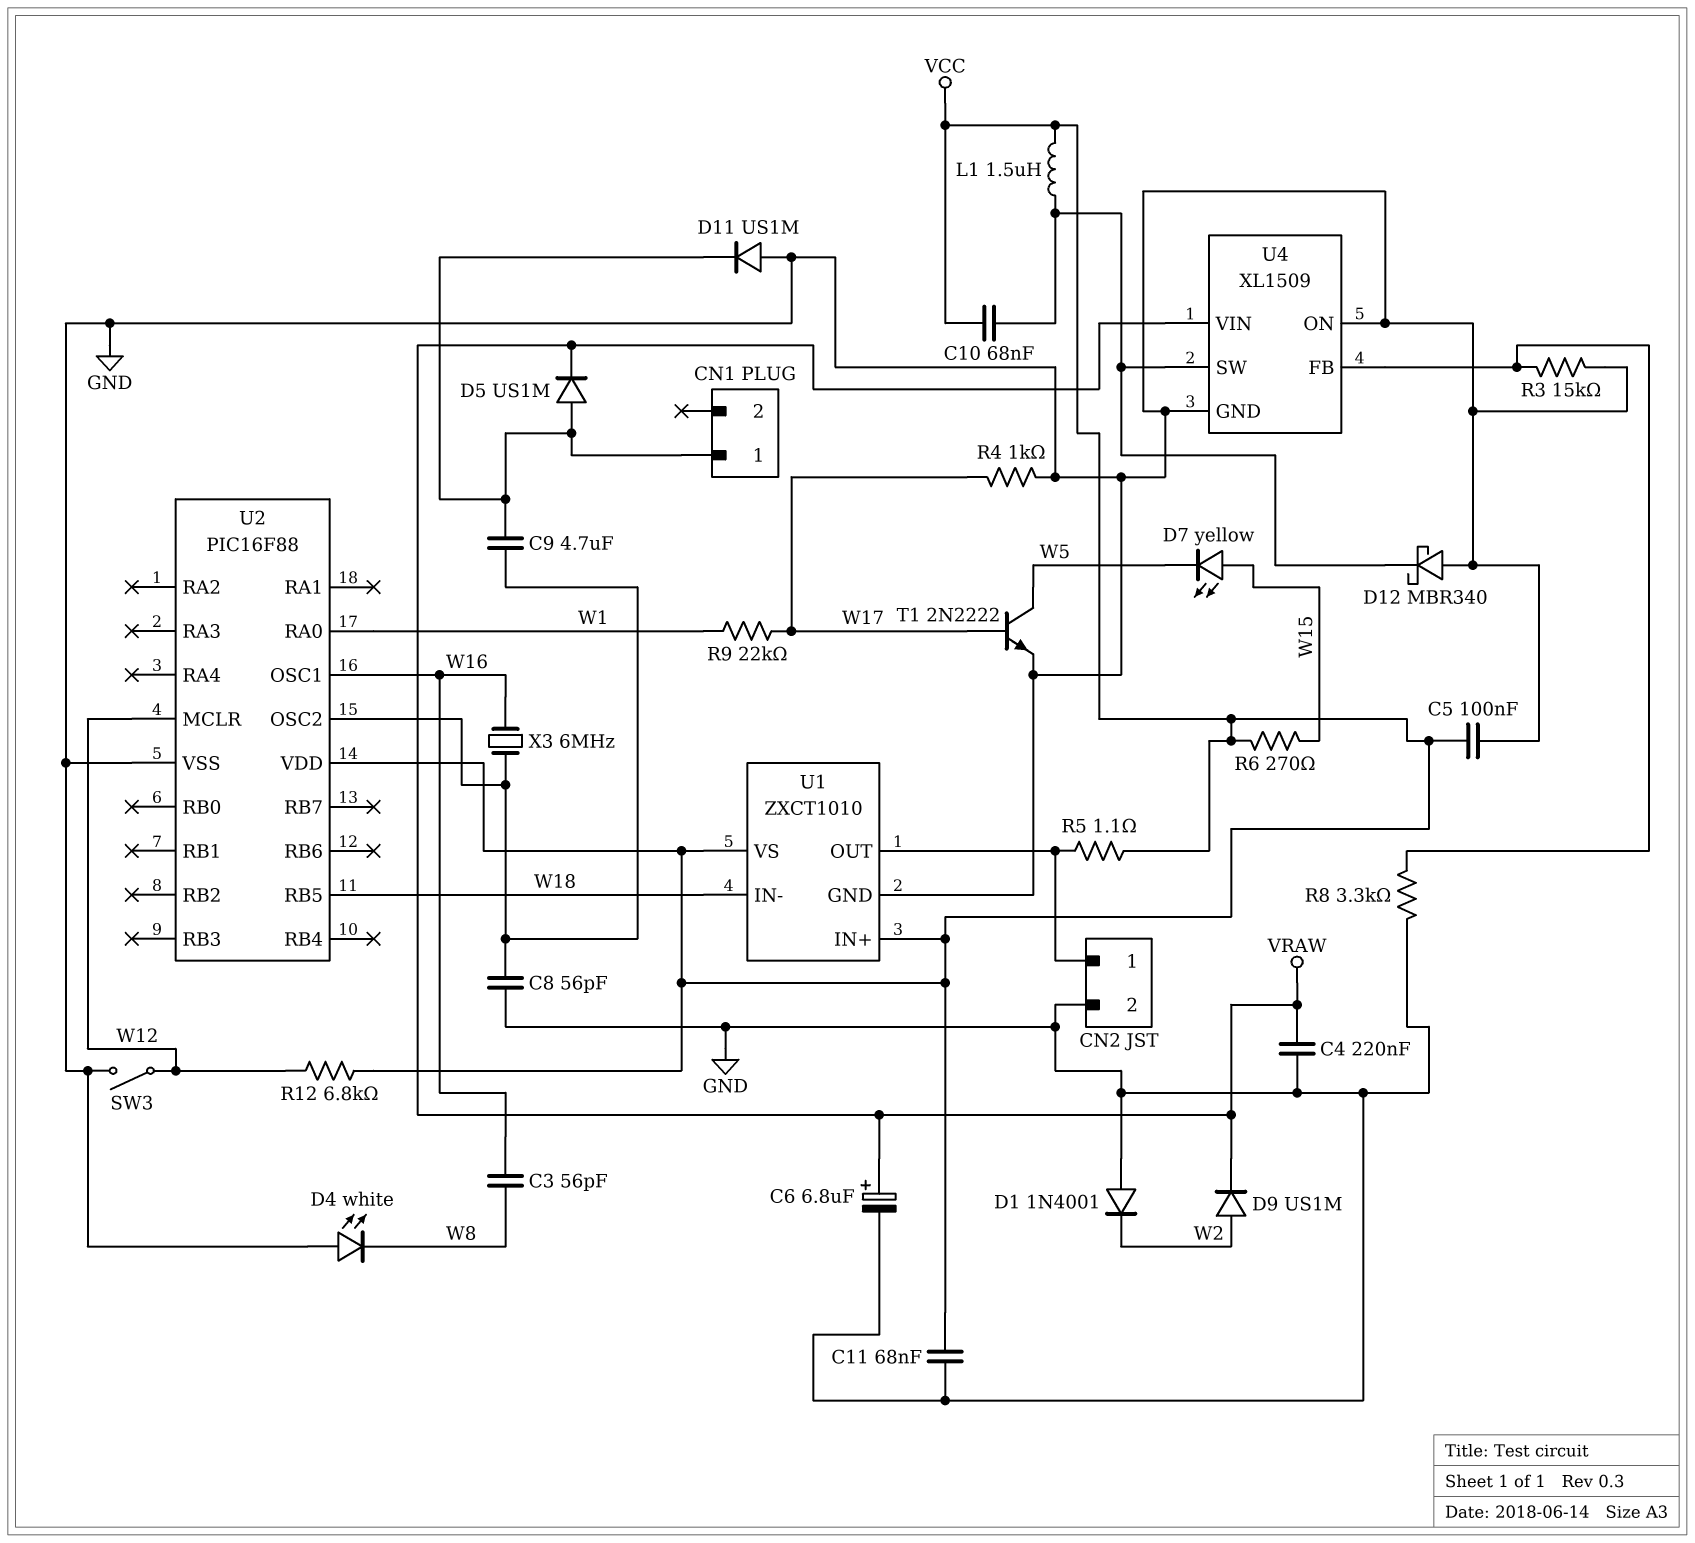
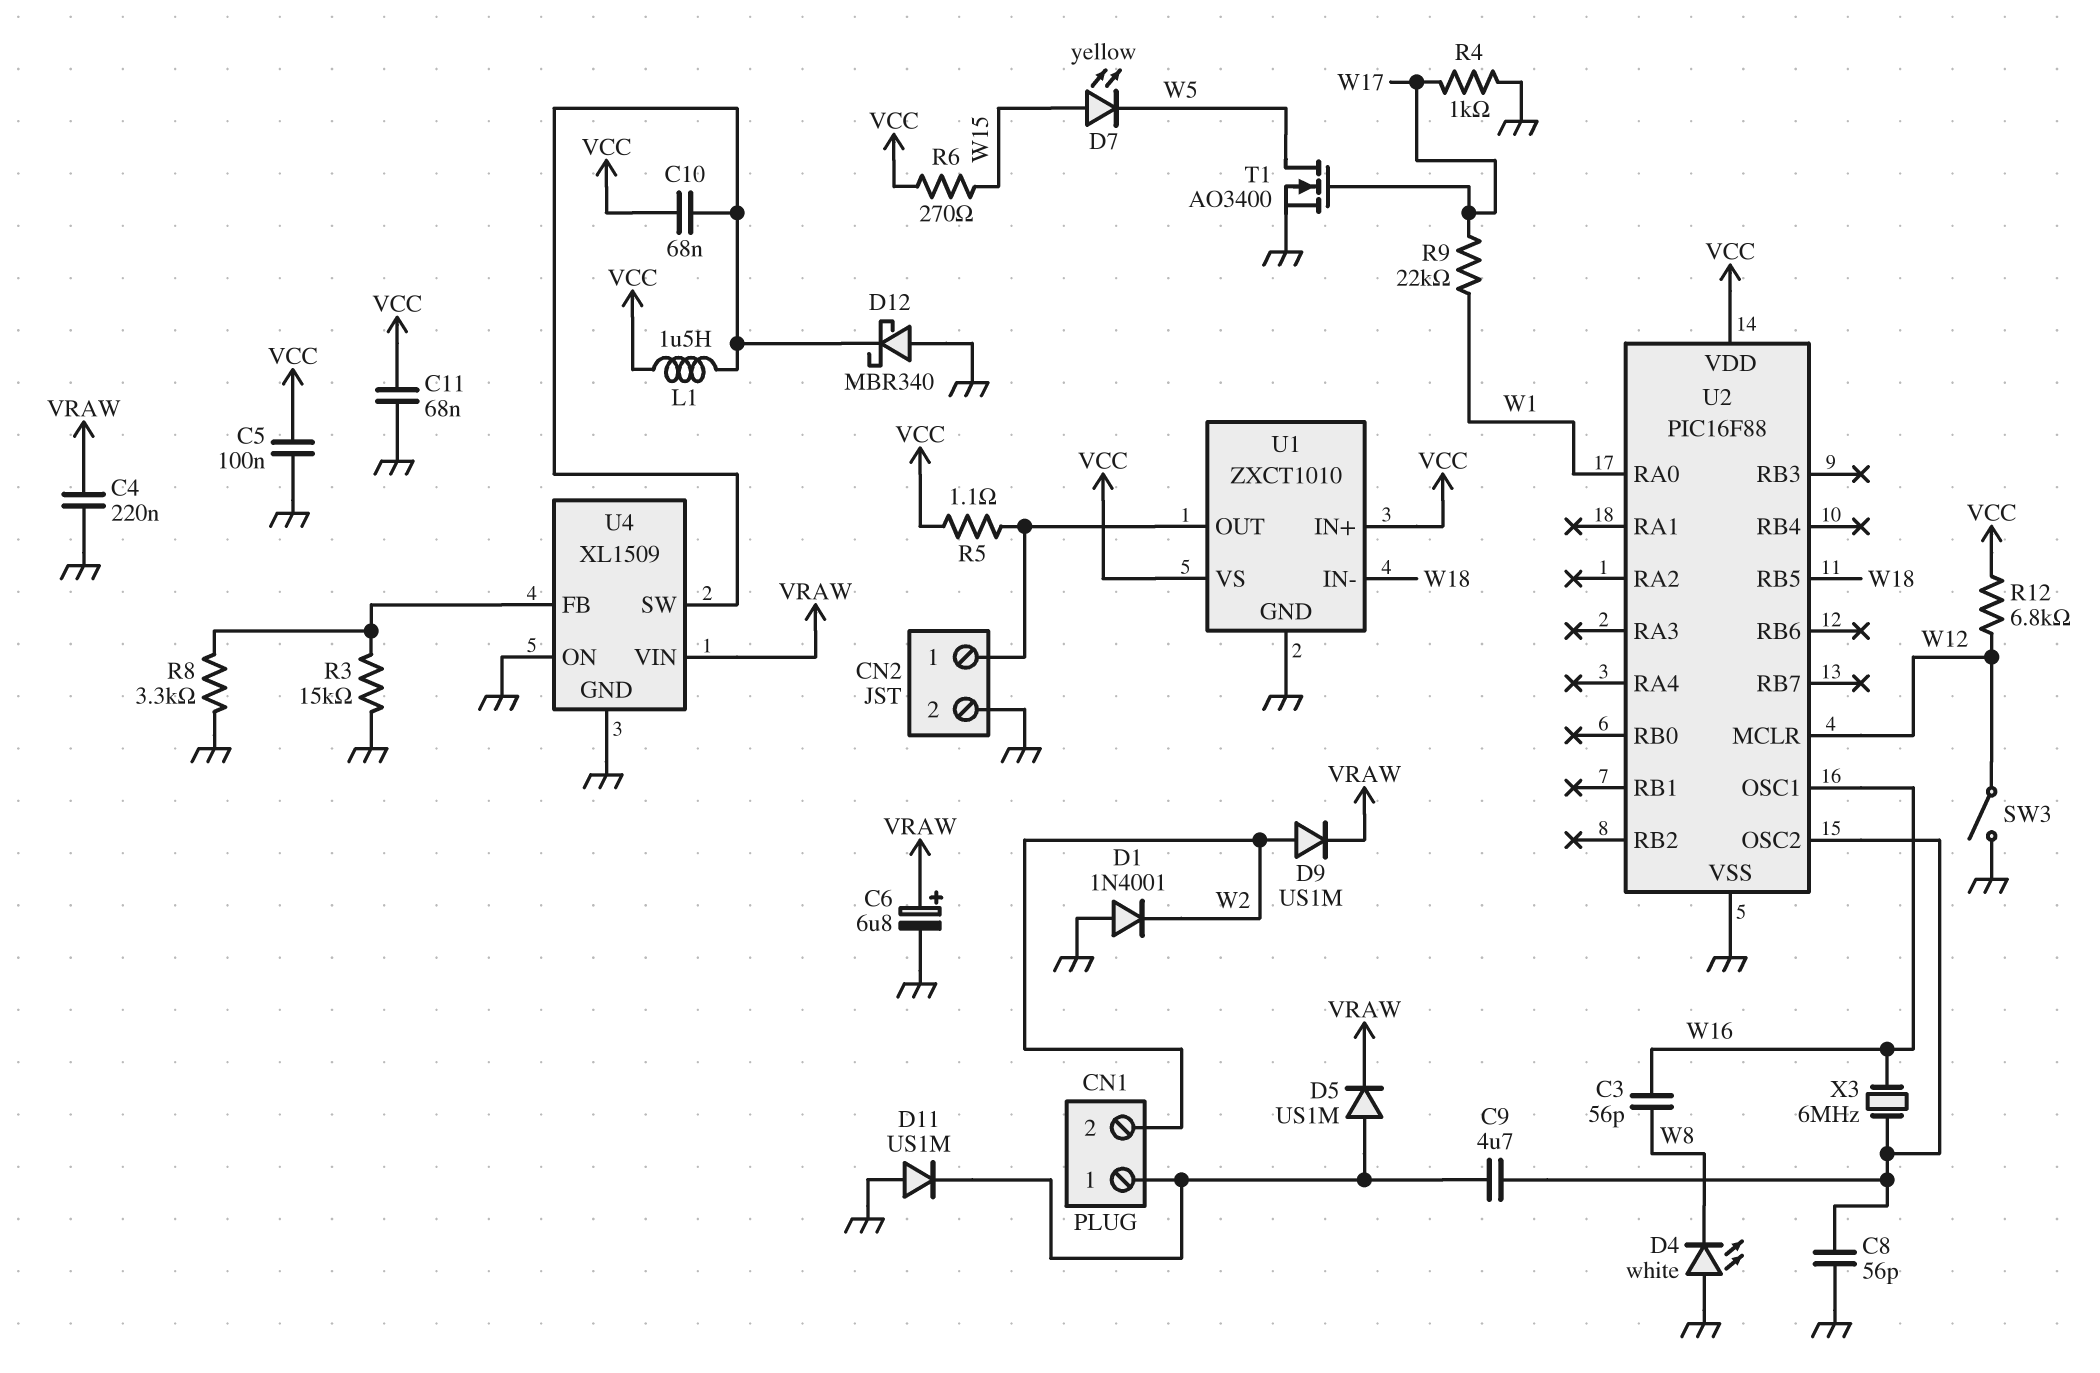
CN1 pin 2: none -> W2
T1: NPN 2N2222 (B W17, C W5, E GND) -> NMOS AO3400 (G W17, D W5, S GND)

